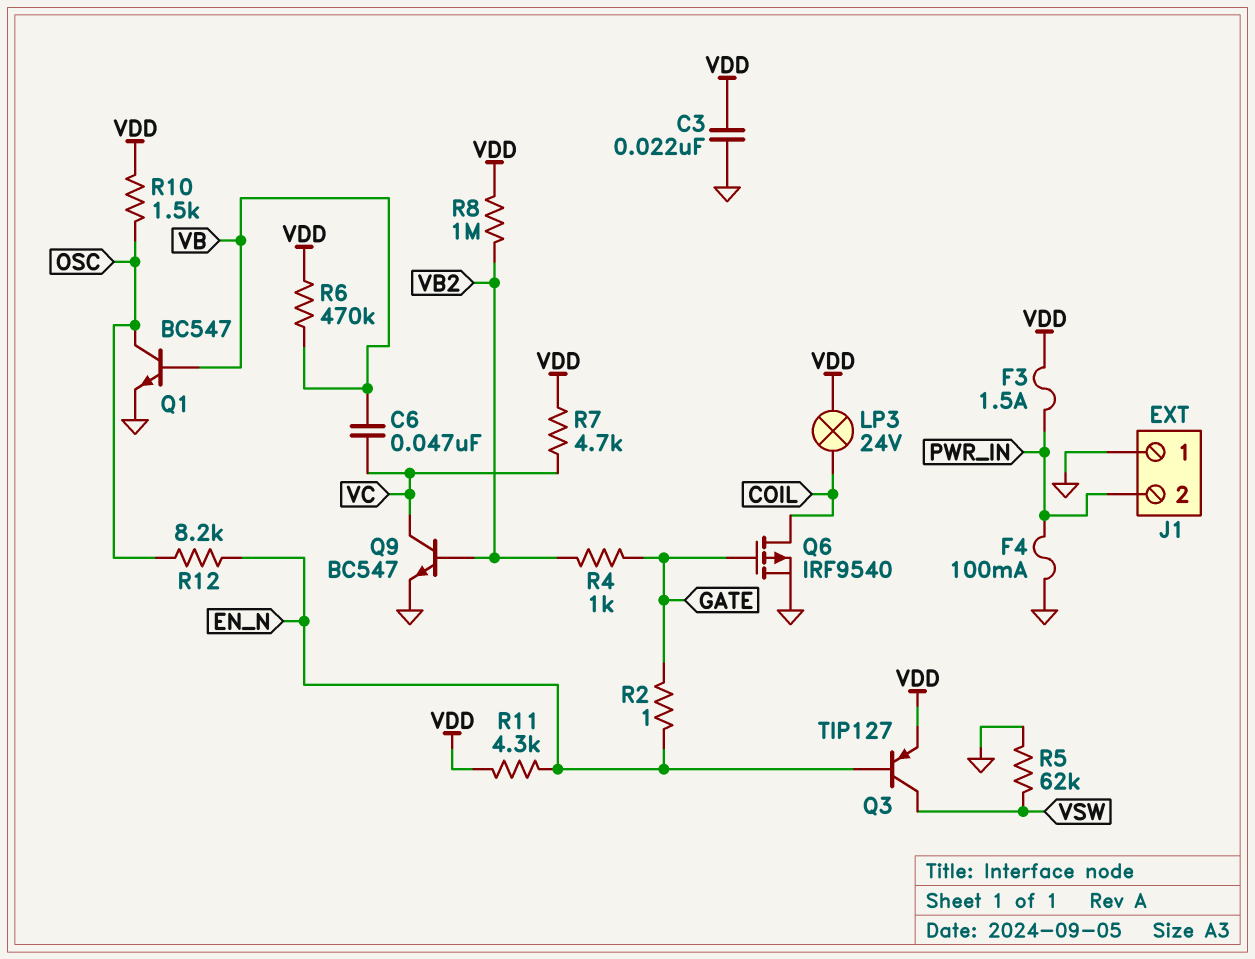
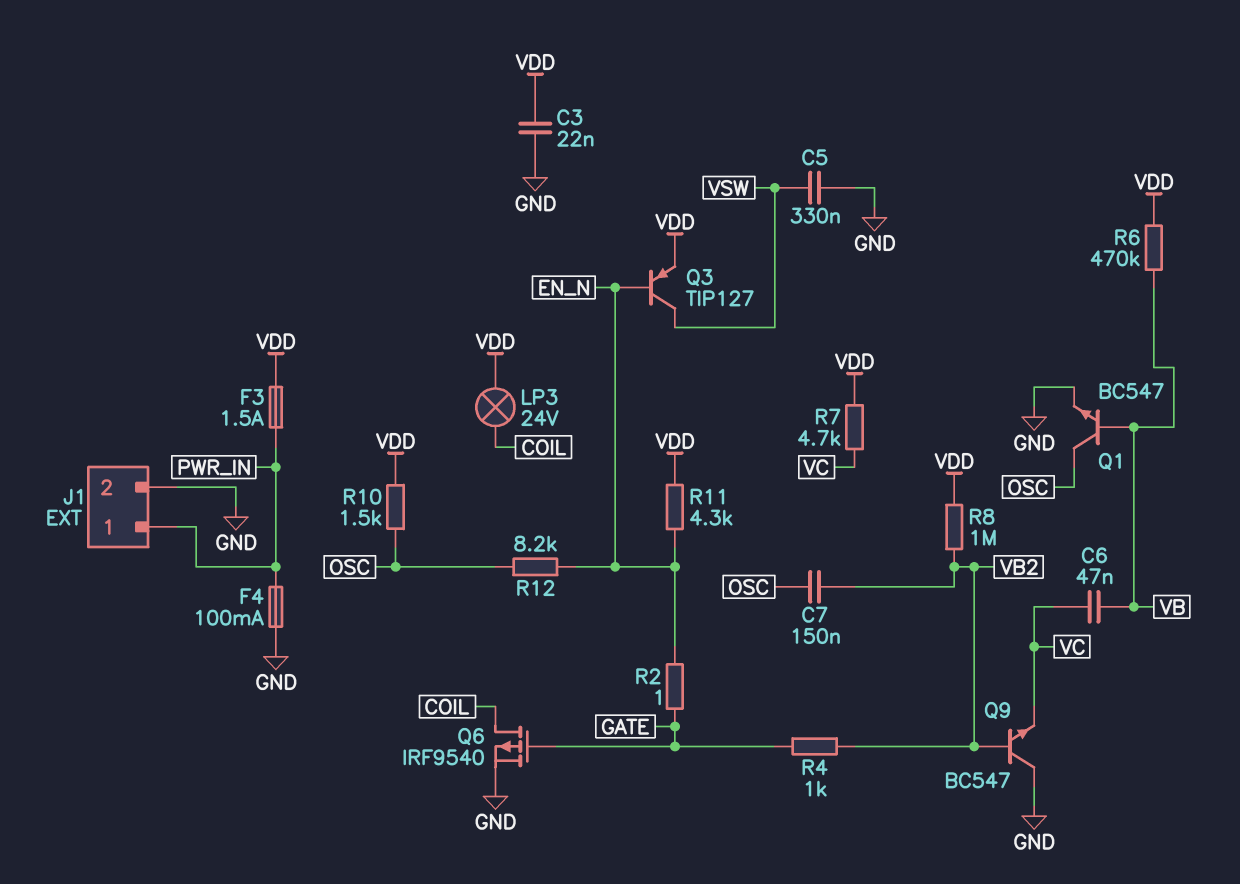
C5: none -> 330nF (GND, VSW)
C7: none -> 150nF (OSC, VB2)
J1 pin 1: GND -> PWR_IN
J1 pin 2: PWR_IN -> GND
Q9: NPN BC547 (B VB2, C VC, E GND) -> NPN BC547 (B VB2, C GND, E VC)
R5: 62k (GND, VSW) -> none

